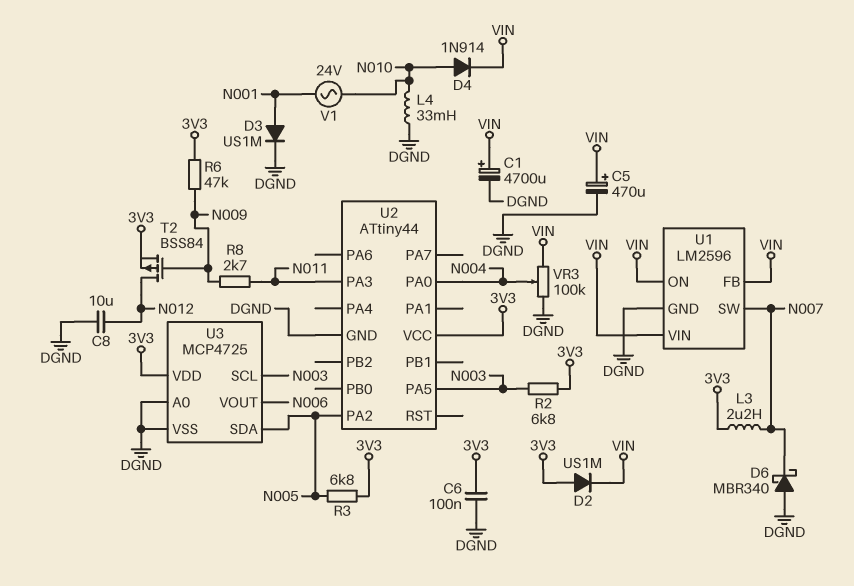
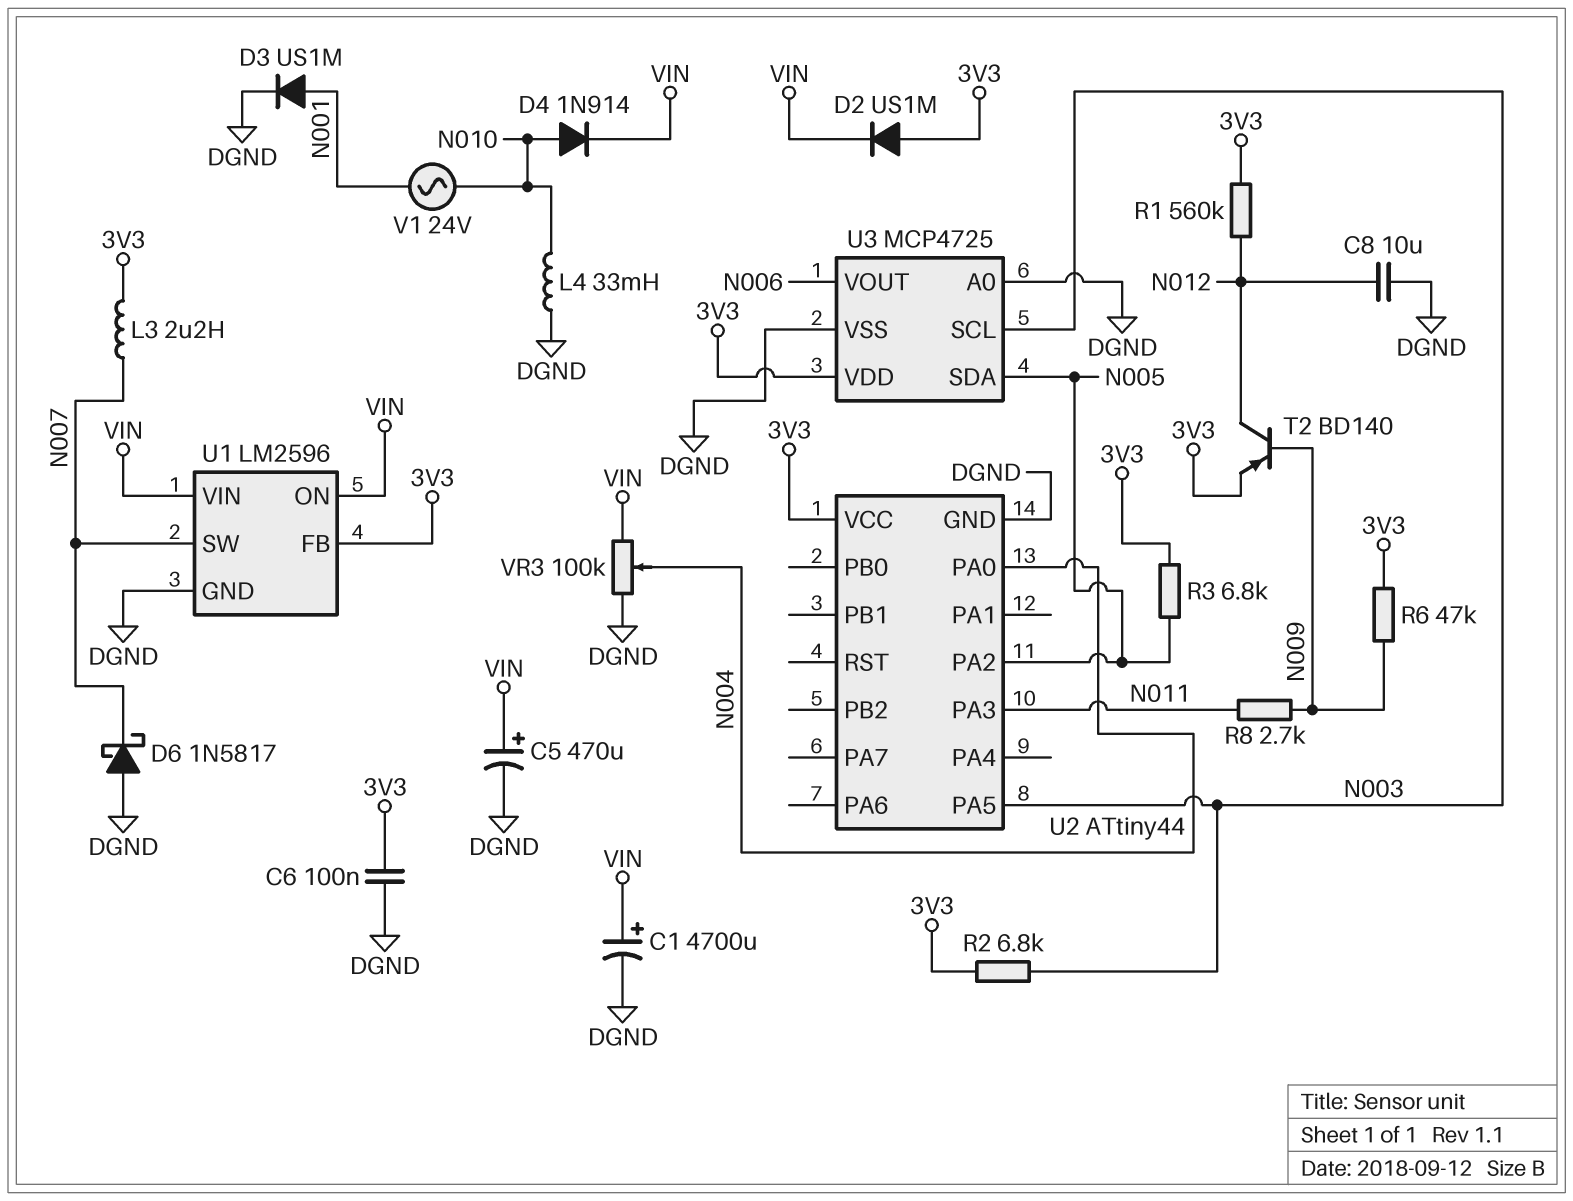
D6: schottky MBR340 (A DGND, K N007) -> schottky 1N5817 (A DGND, K N007)
R1: none -> 560k (3V3, N012)
T2: PMOS BSS84 (G N009, D N012, S 3V3) -> PNP BD140 (B N009, C N012, E 3V3)
U1 pin FB: VIN -> 3V3

